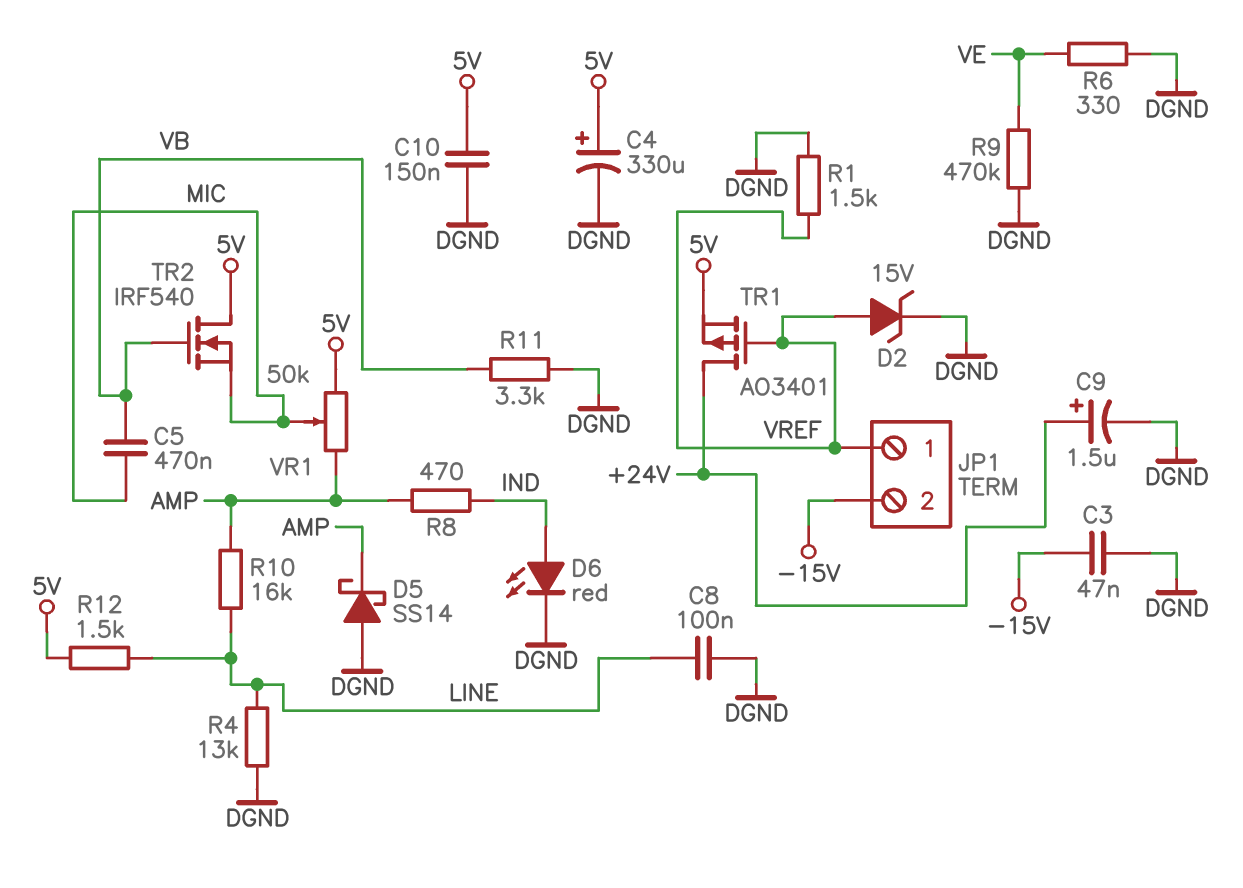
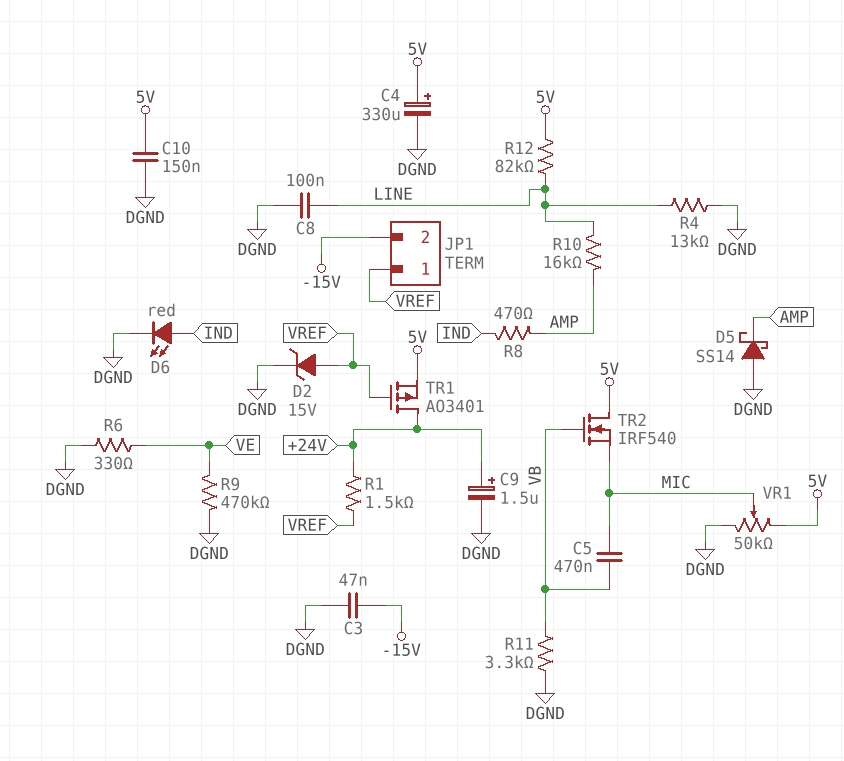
R1: 1.5k (DGND, VREF) -> 1.5k (+24V, VREF)
R12: 1.5k (5V, LINE) -> 82k (5V, LINE)
VR1: 50k (5V, AMP, wiper MIC) -> 50k (5V, DGND, wiper MIC)

